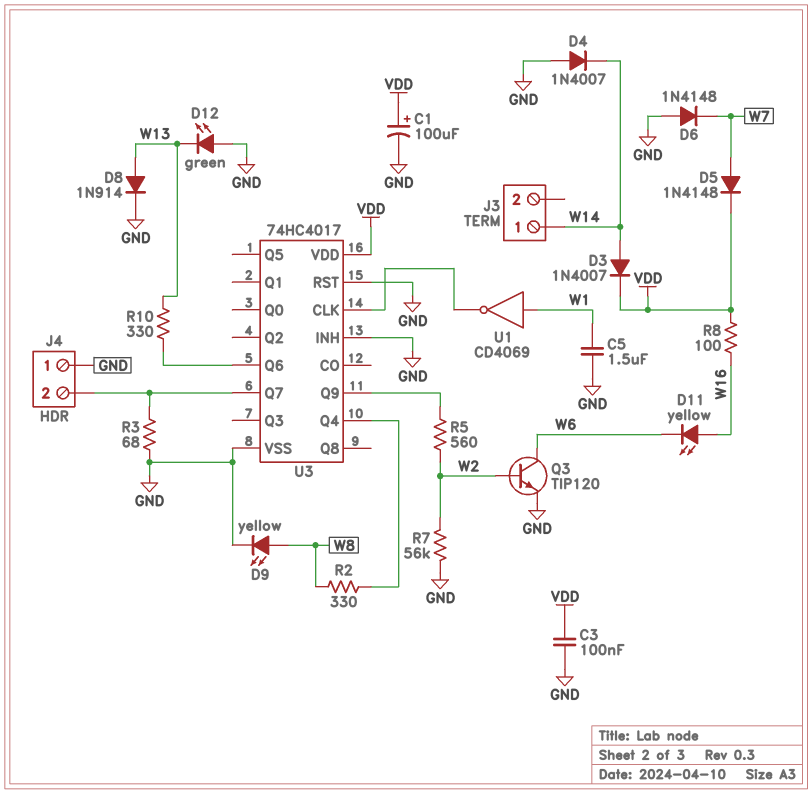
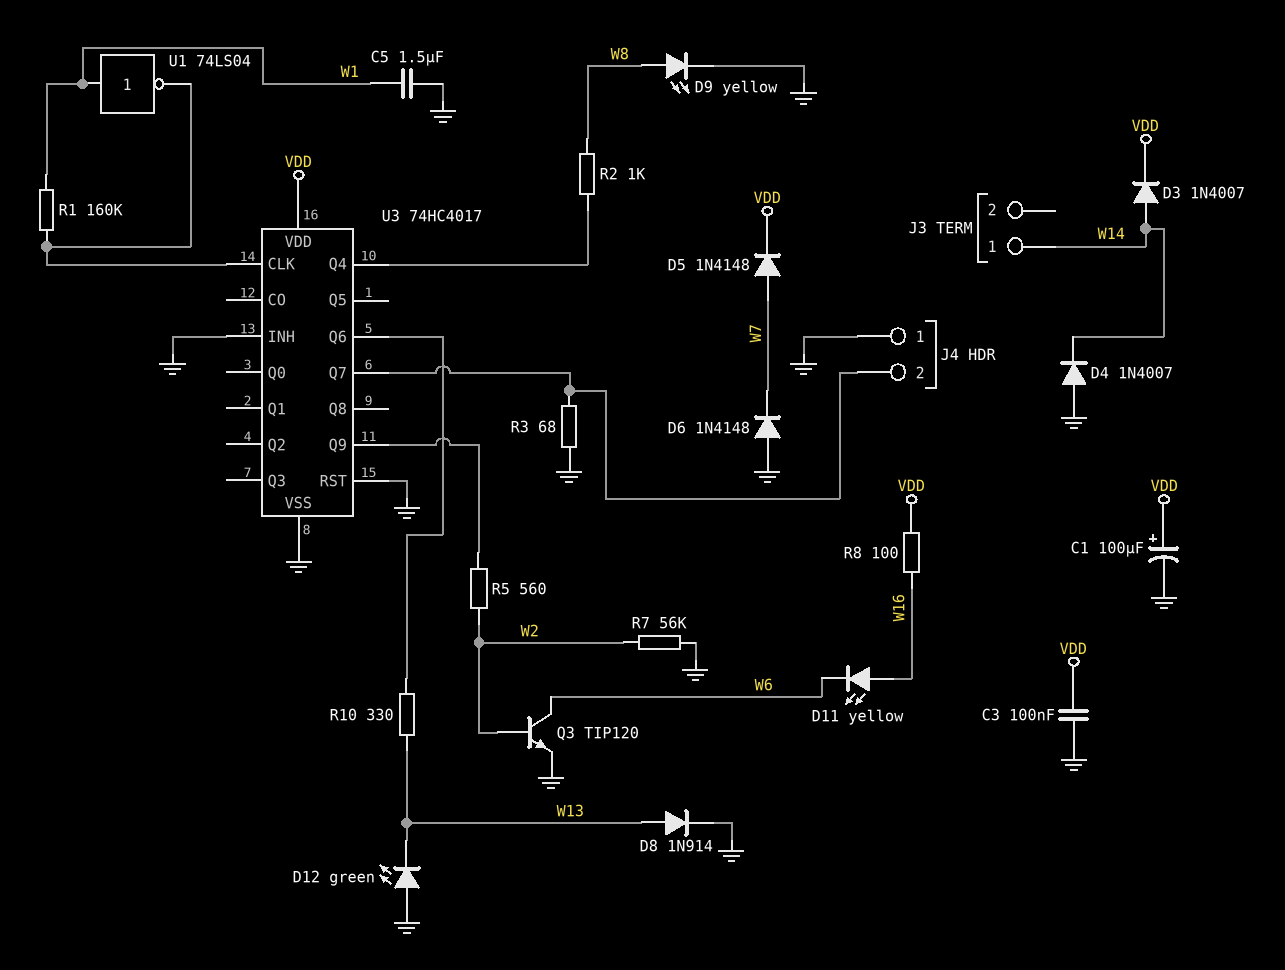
R1: none -> 160k (U3/CLK, W1)
R2: 330 (U3/Q4, W8) -> 1k (U3/Q4, W8)
U1: NOT CD4069 (in W1, out U3/CLK) -> NOT 74LS04 (in W1, out U3/CLK)

